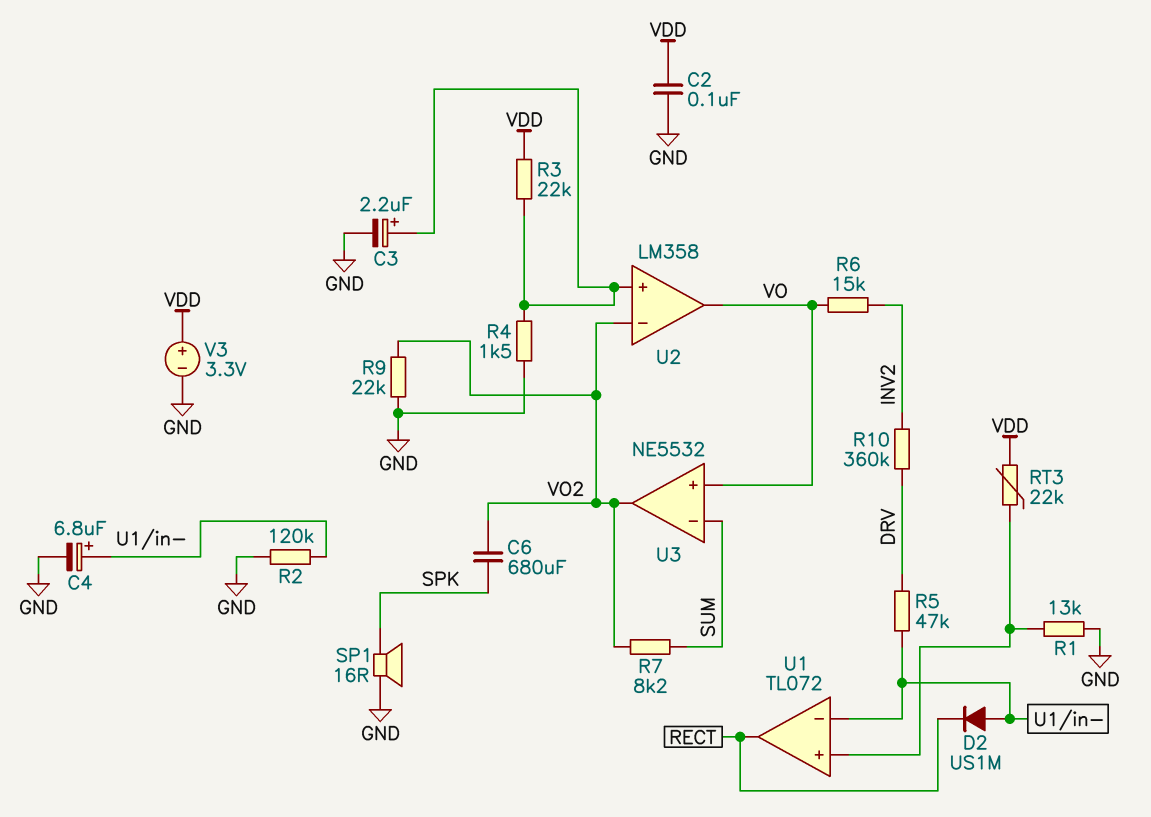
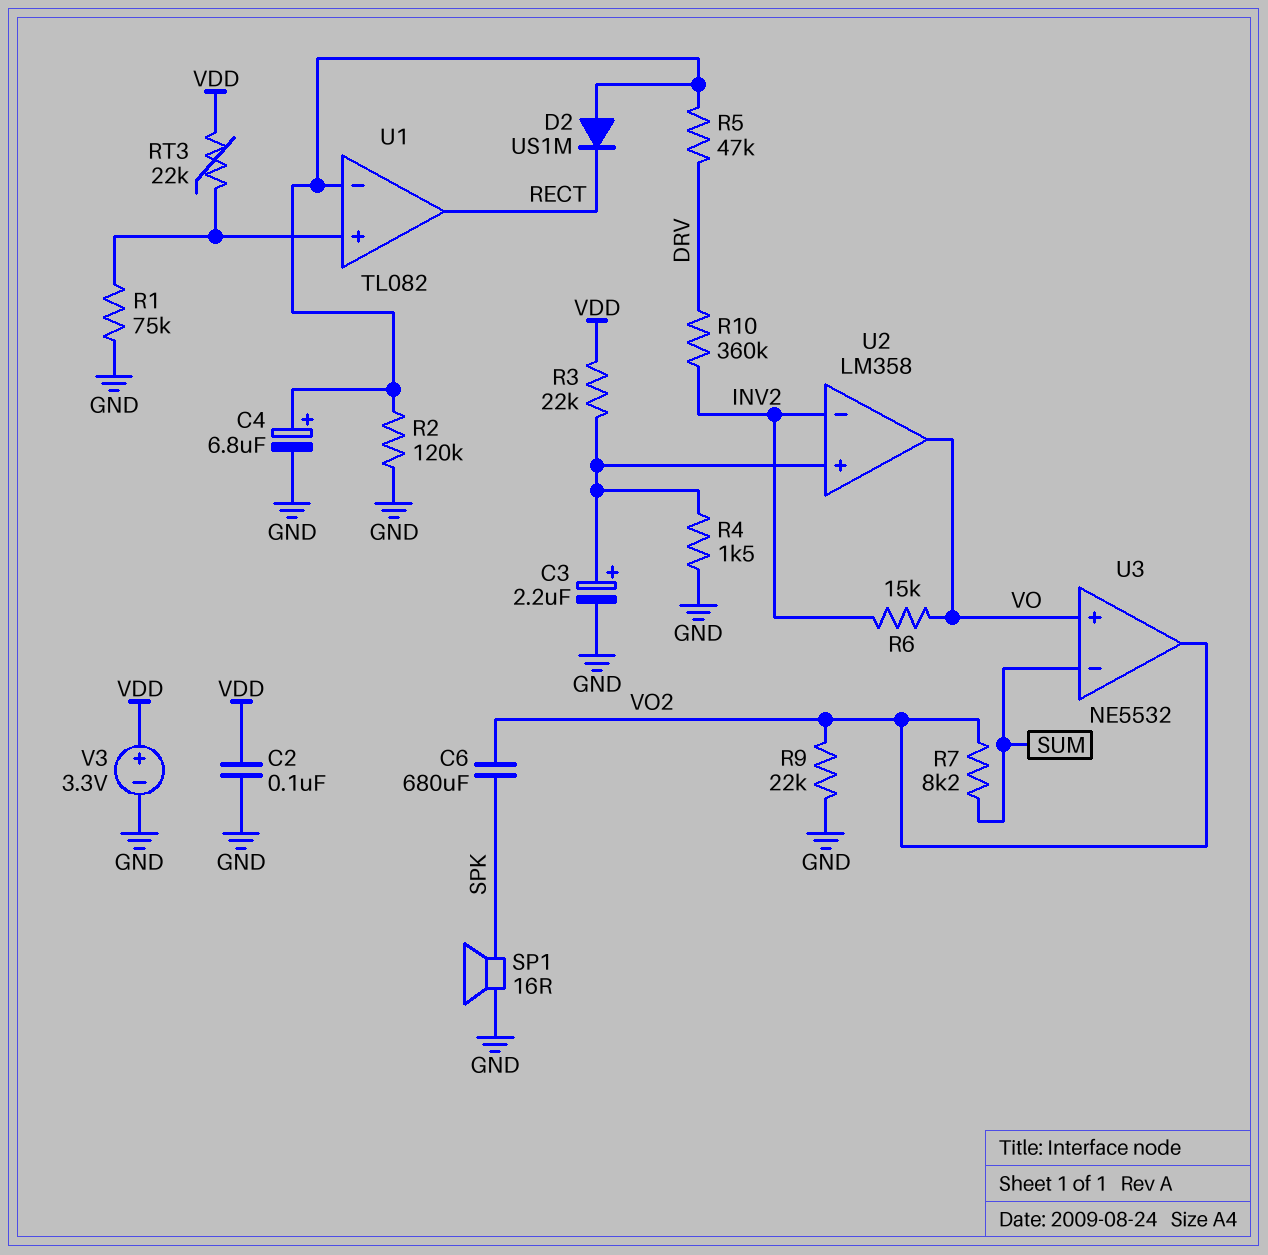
R1: 13k (GND, U1/in+) -> 75k (GND, U1/in+)
U1: TL072 -> TL082
U2 pin in-: VO2 -> INV2

